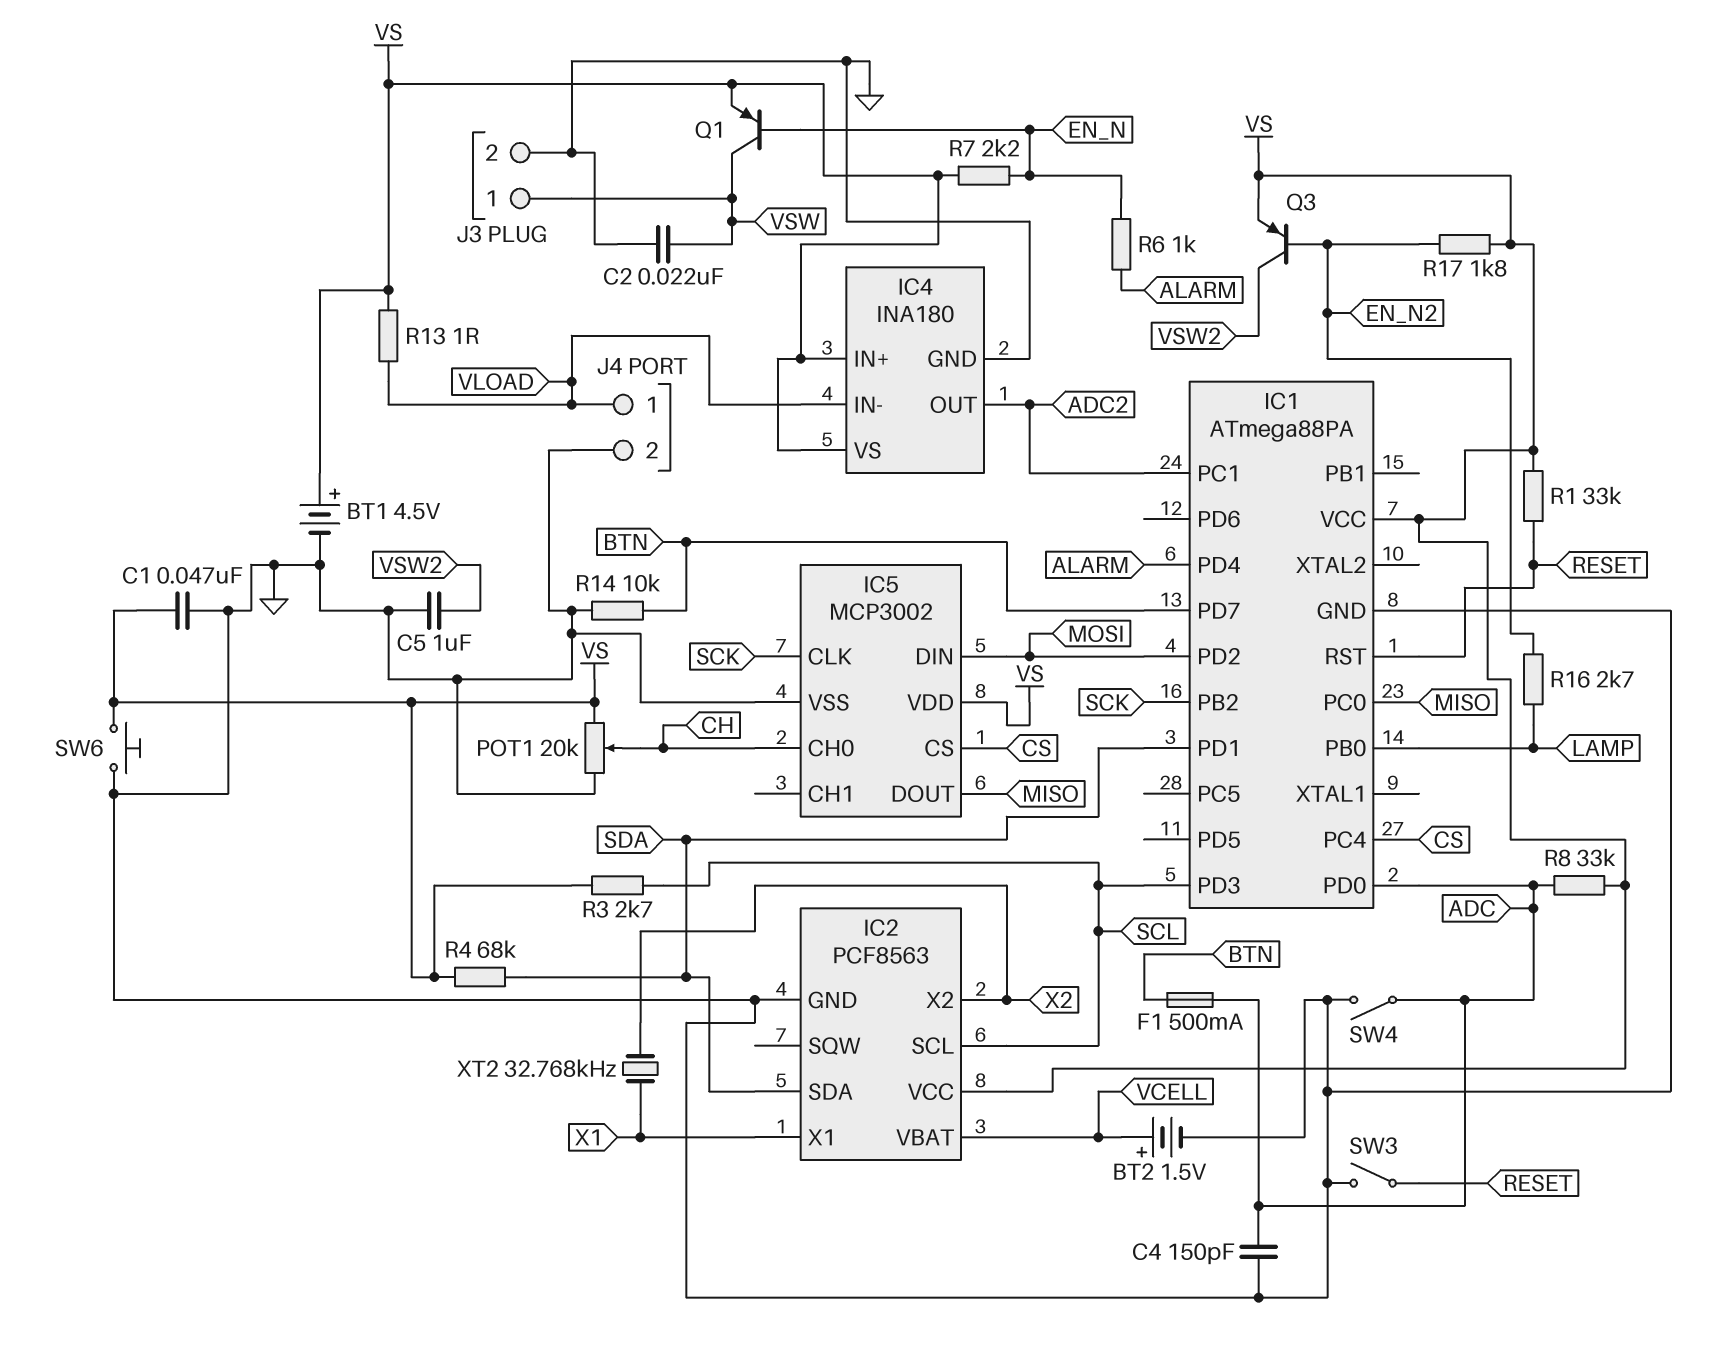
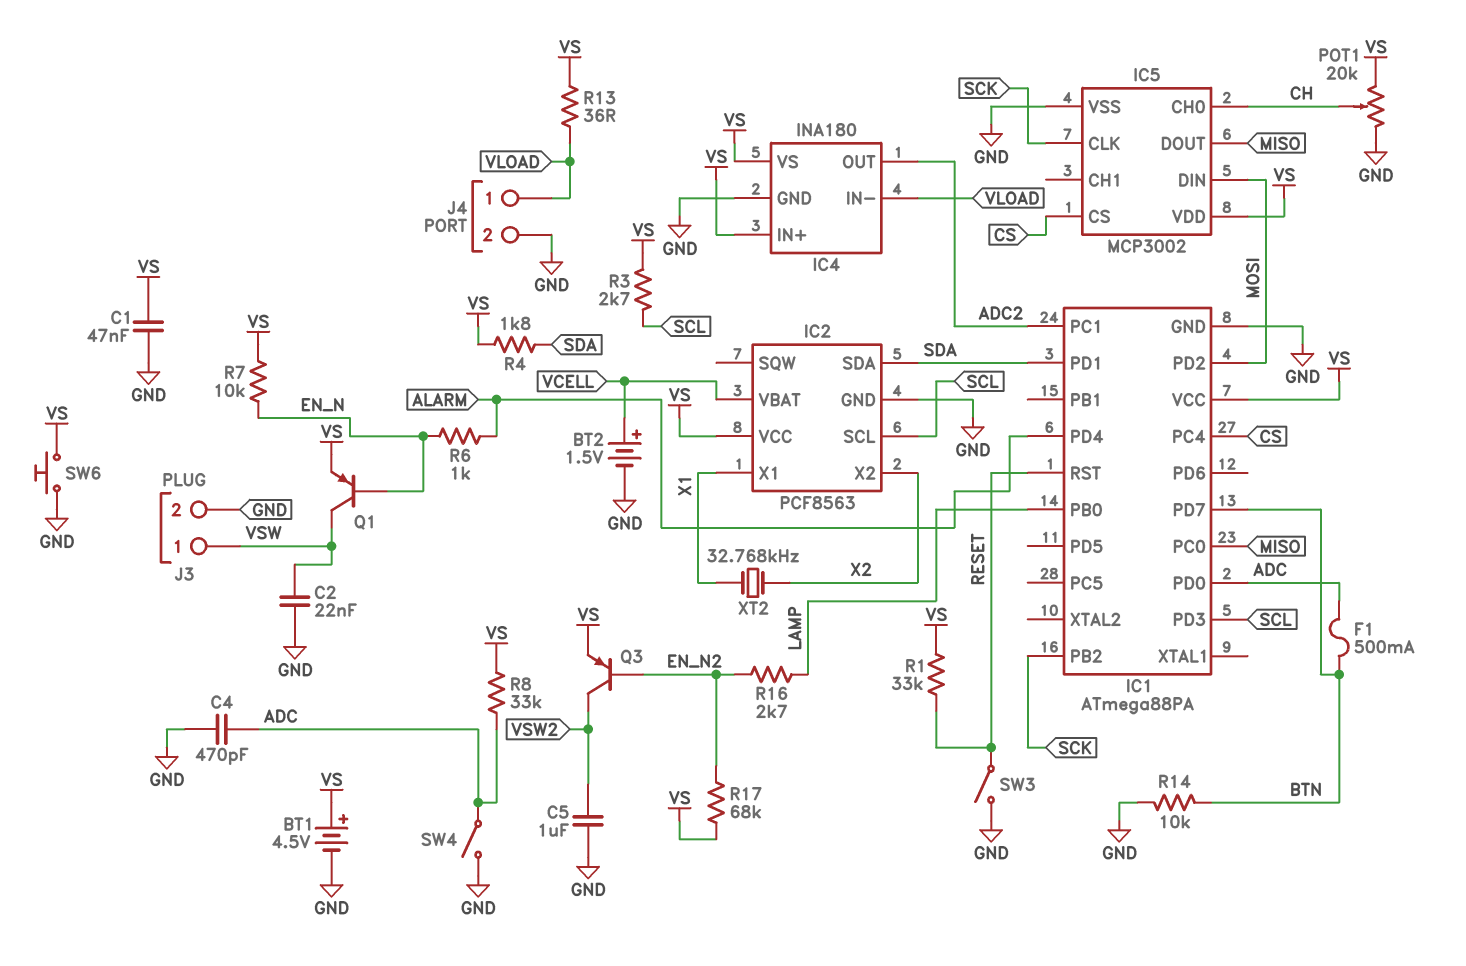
C4: 150pF (ADC, GND) -> 470pF (ADC, GND)
R4: 68k (SDA, VS) -> 1.8k (SDA, VS)
R7: 2.2k (EN_N, VS) -> 10k (EN_N, VS)
R13: 1 (VLOAD, VS) -> 36 (VLOAD, VS)
R17: 1.8k (EN_N2, VS) -> 68k (EN_N2, VS)

